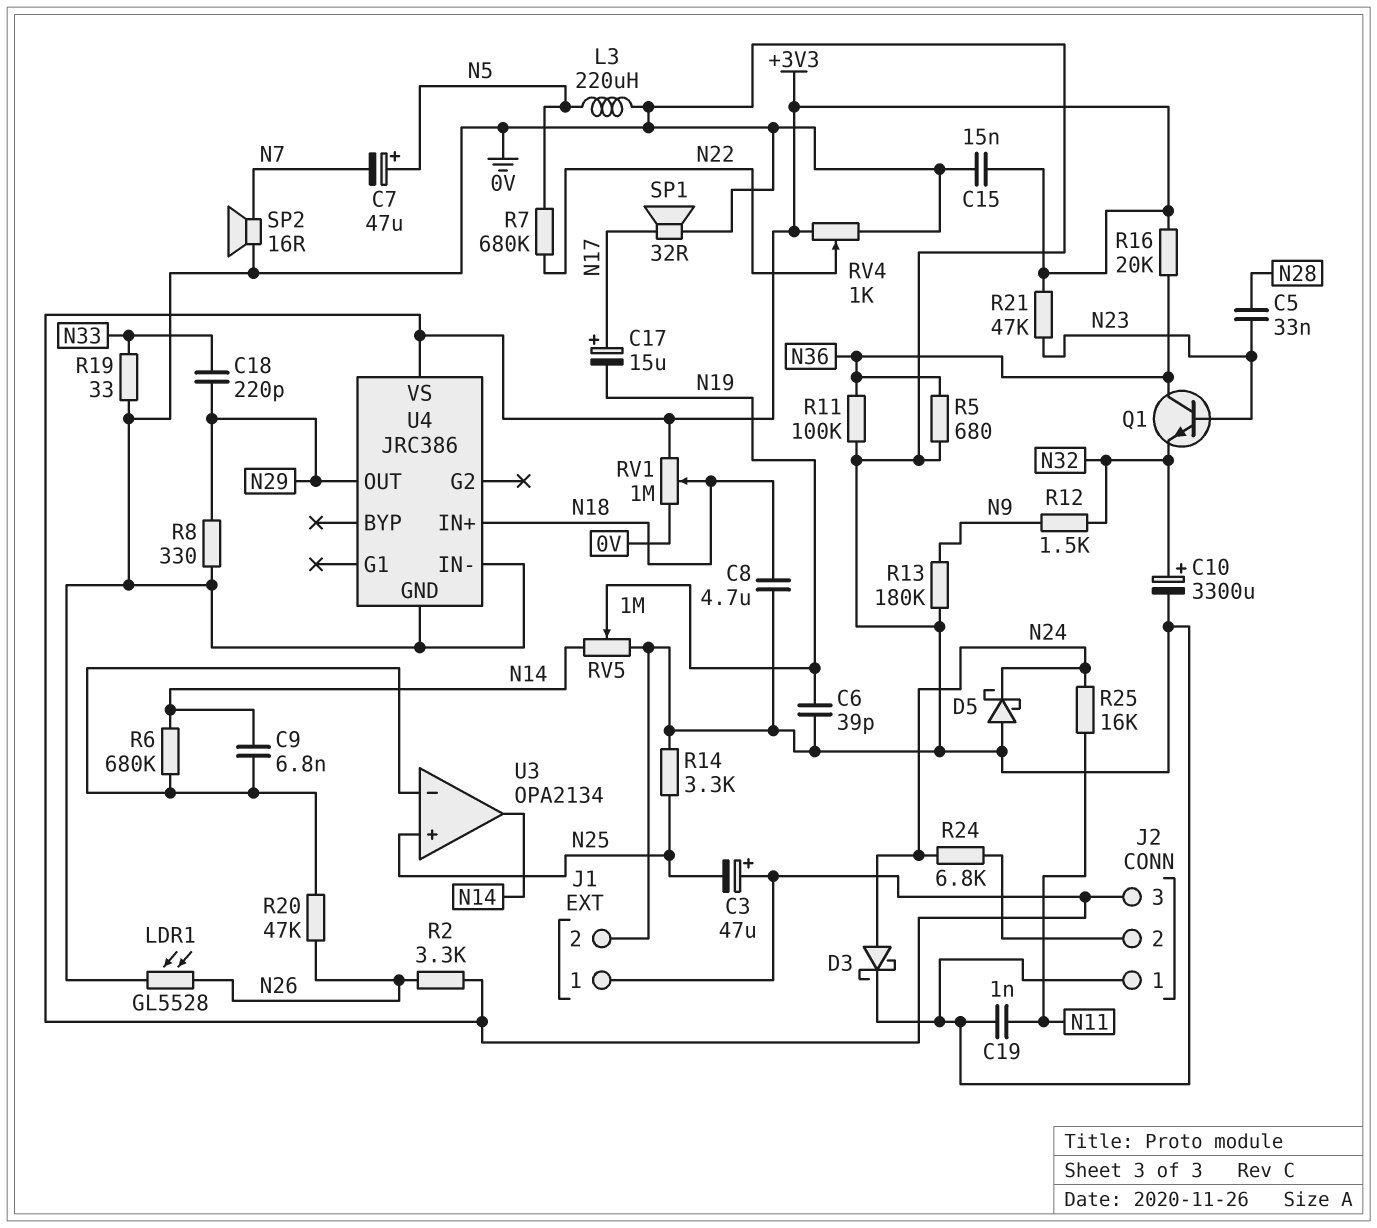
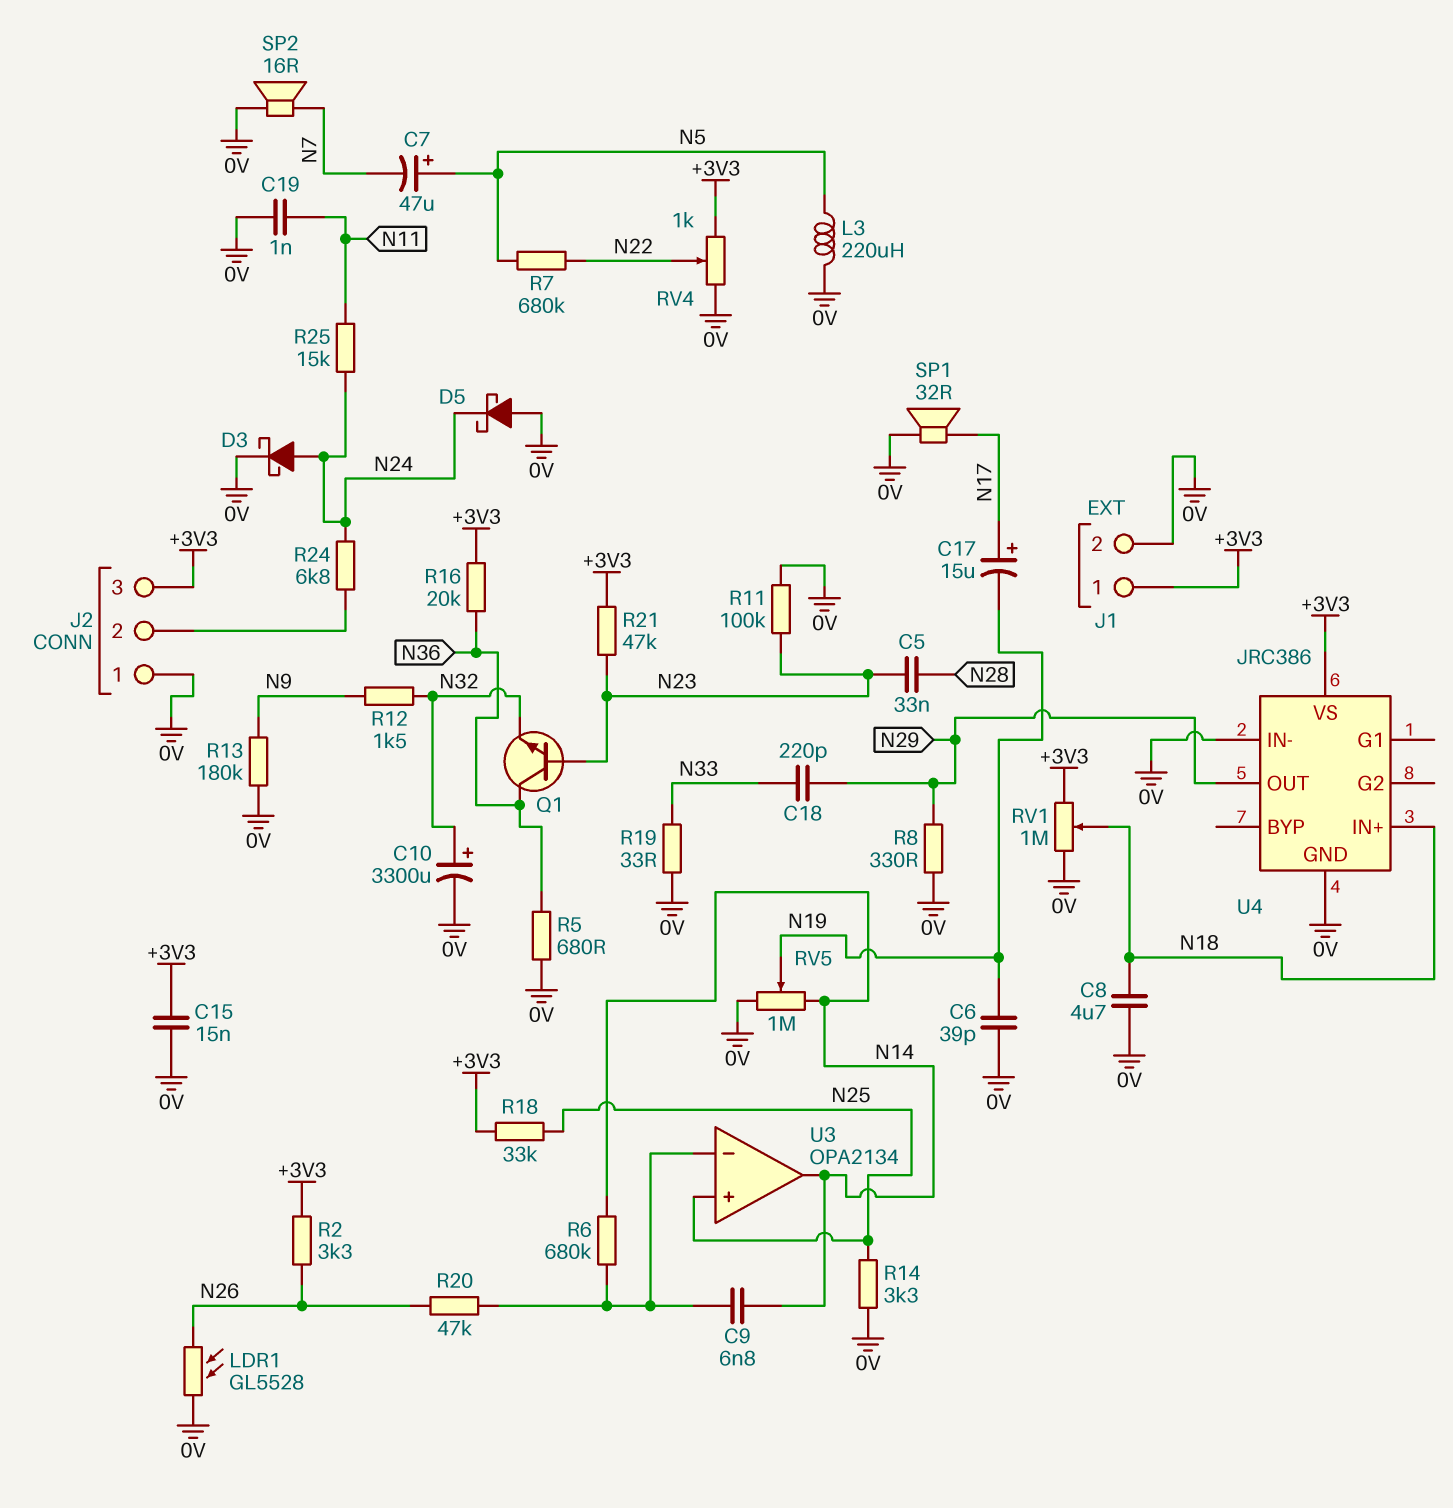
C3: 47uF (plus +3V3, minus N25) -> none
R11: 100k (0V, N36) -> 100k (0V, N23)
R18: none -> 33k (+3V3, N25)
R25: 16k (N11, N24) -> 15k (N11, N24)

